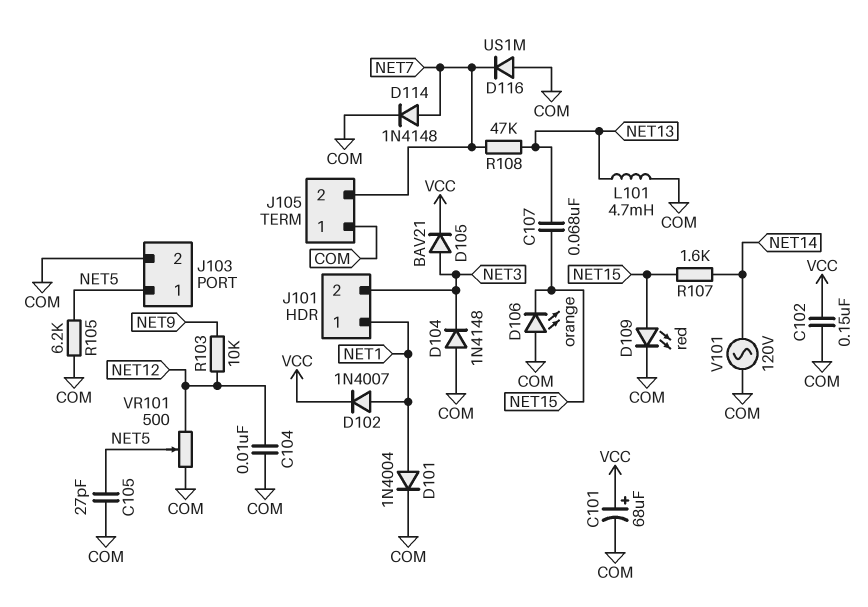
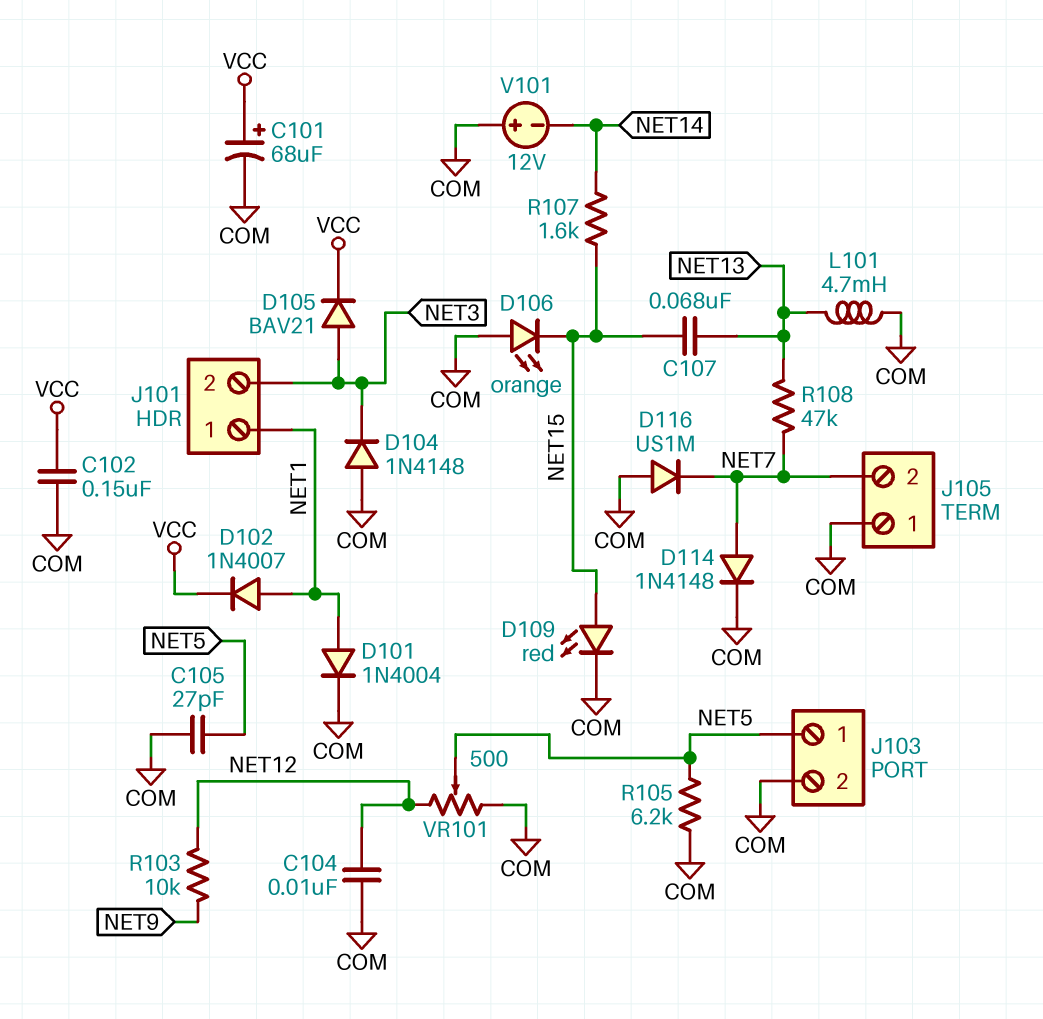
V101: AC 120V (COM, NET14) -> 12V (plus COM, minus NET14)

